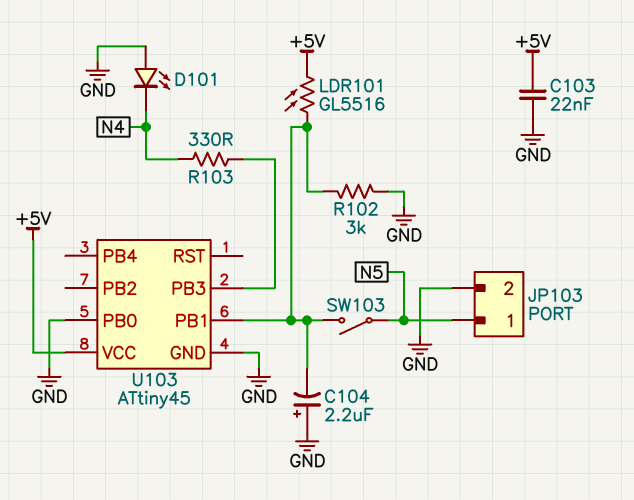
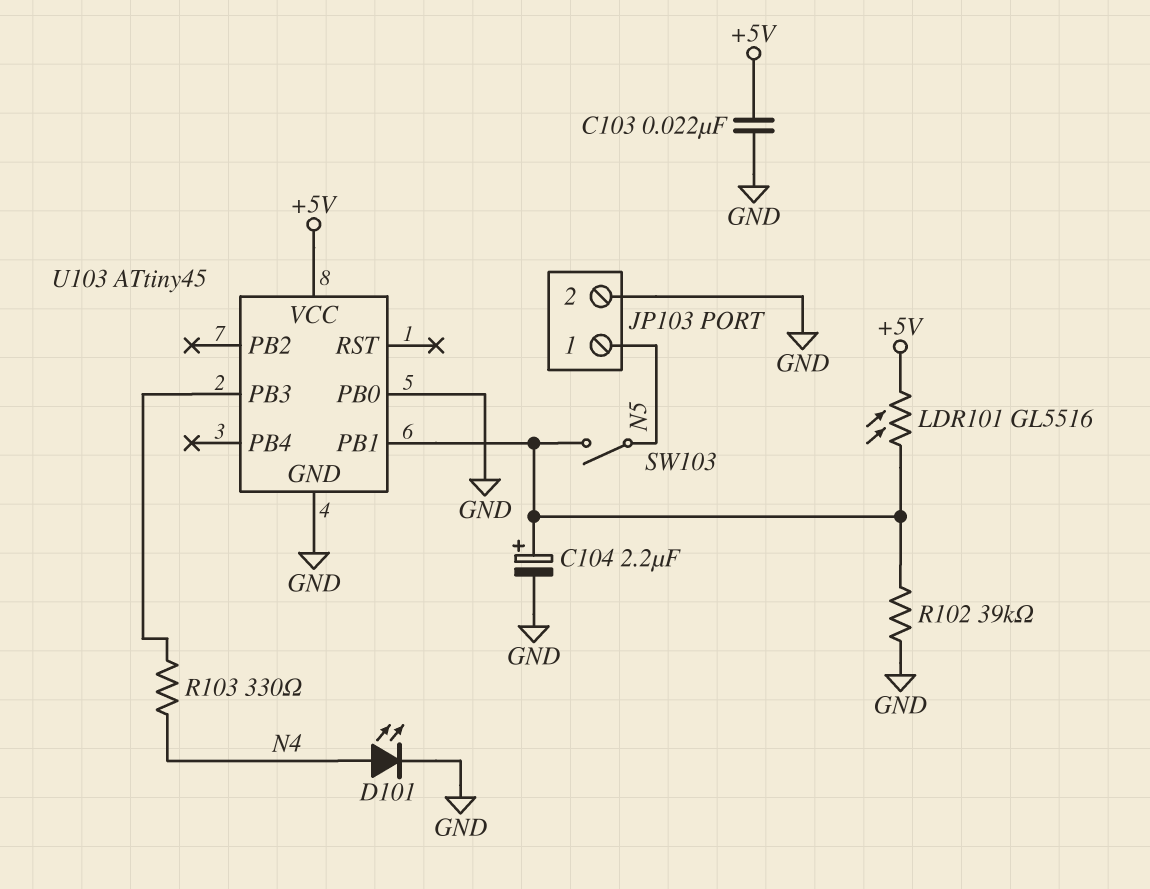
C104: 2.2uF (plus GND, minus U103/PB1) -> 2.2uF (plus U103/PB1, minus GND)
D101: LED (A GND, K N4) -> LED (A N4, K GND)
R102: 3k (GND, U103/PB1) -> 39k (GND, U103/PB1)

